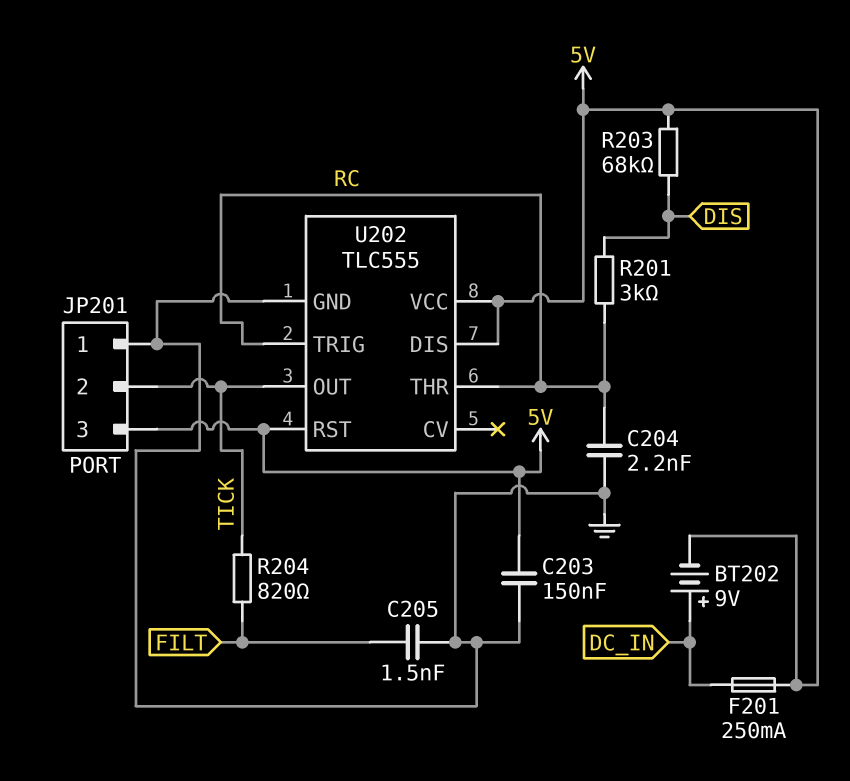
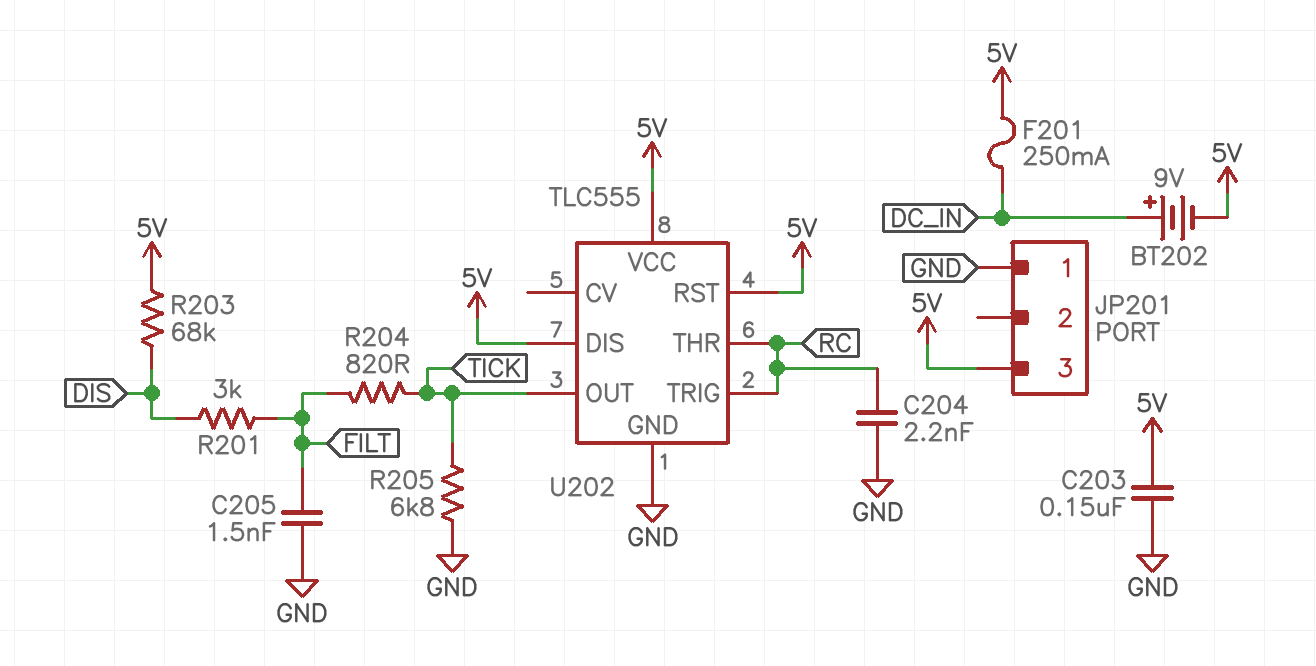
JP201 pin 2: TICK -> none
R201: 3k (DIS, RC) -> 3k (DIS, FILT)
R205: none -> 6.8k (GND, TICK)

